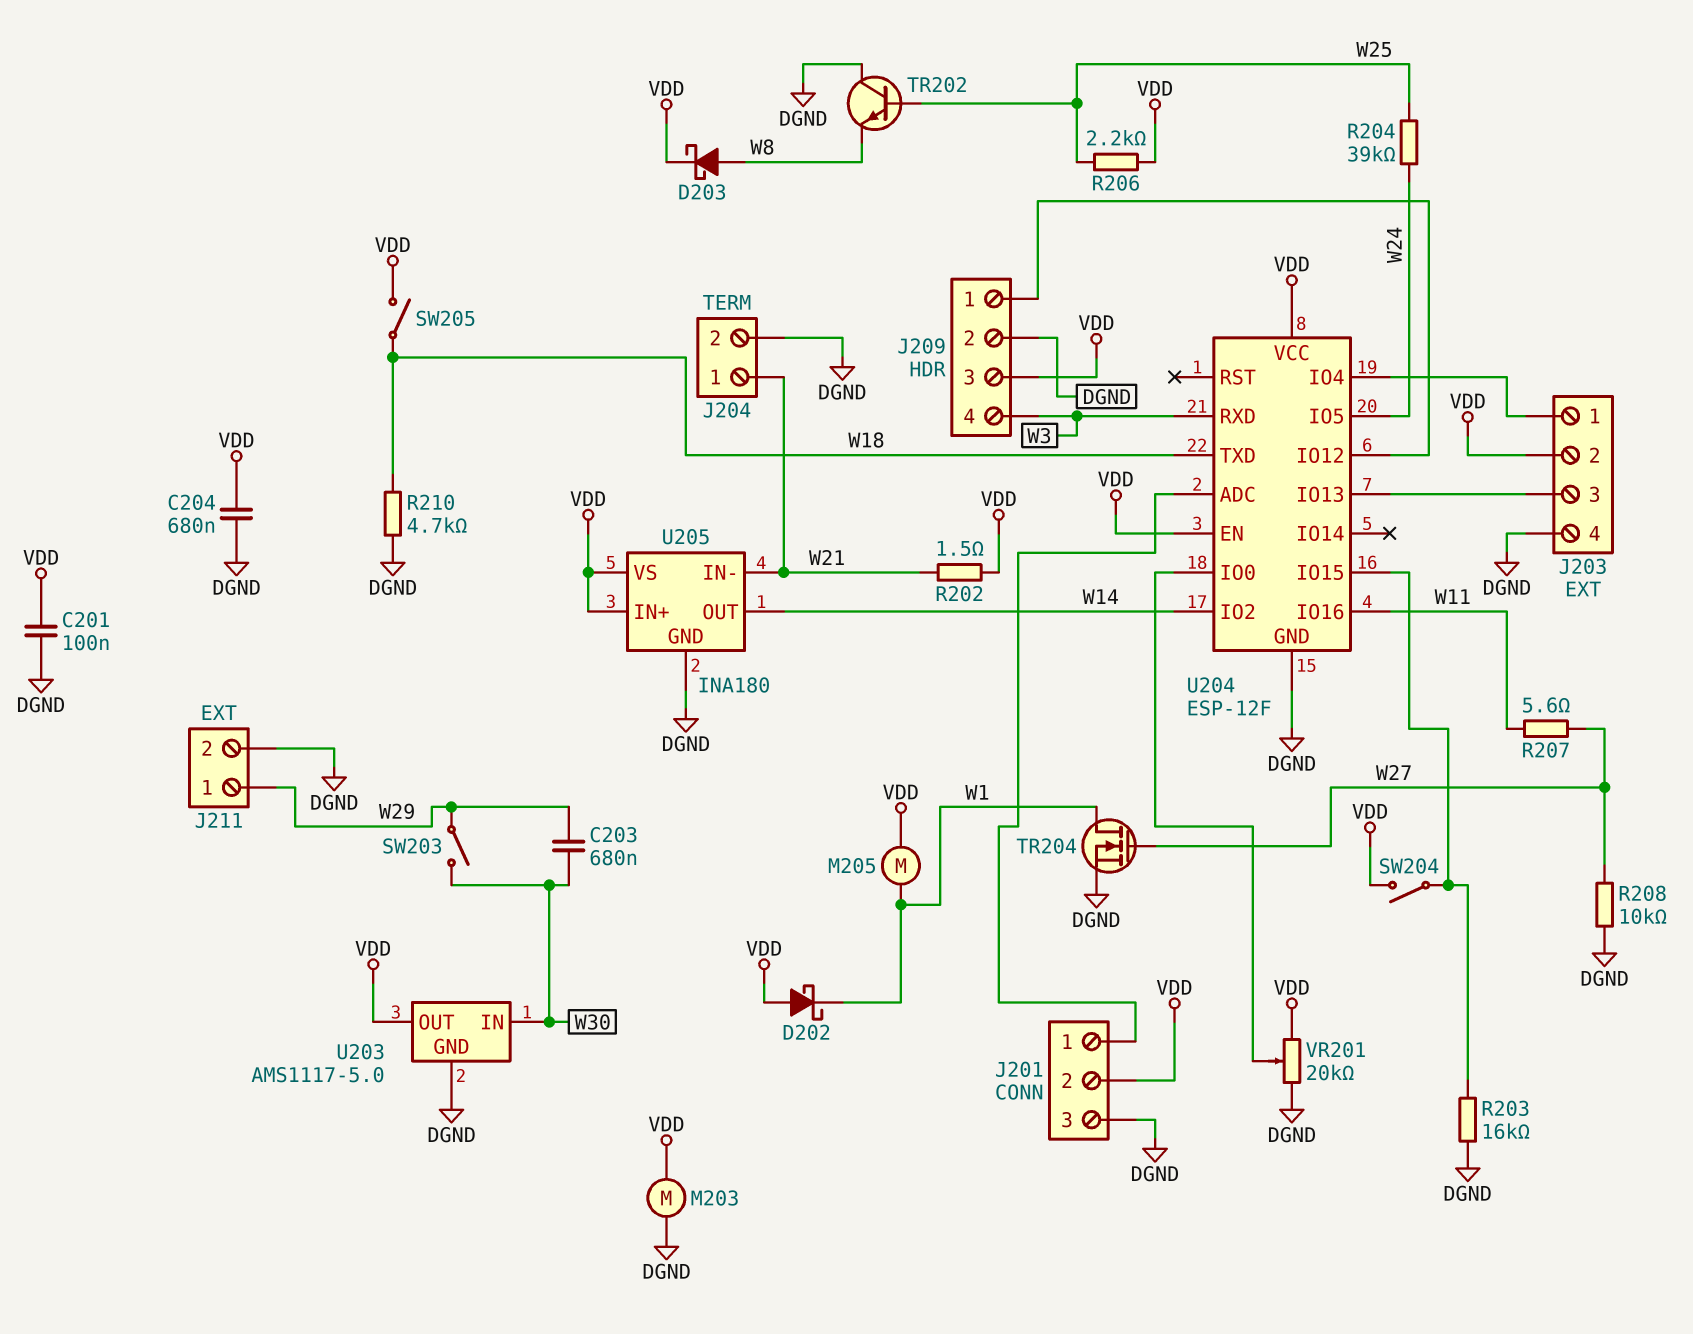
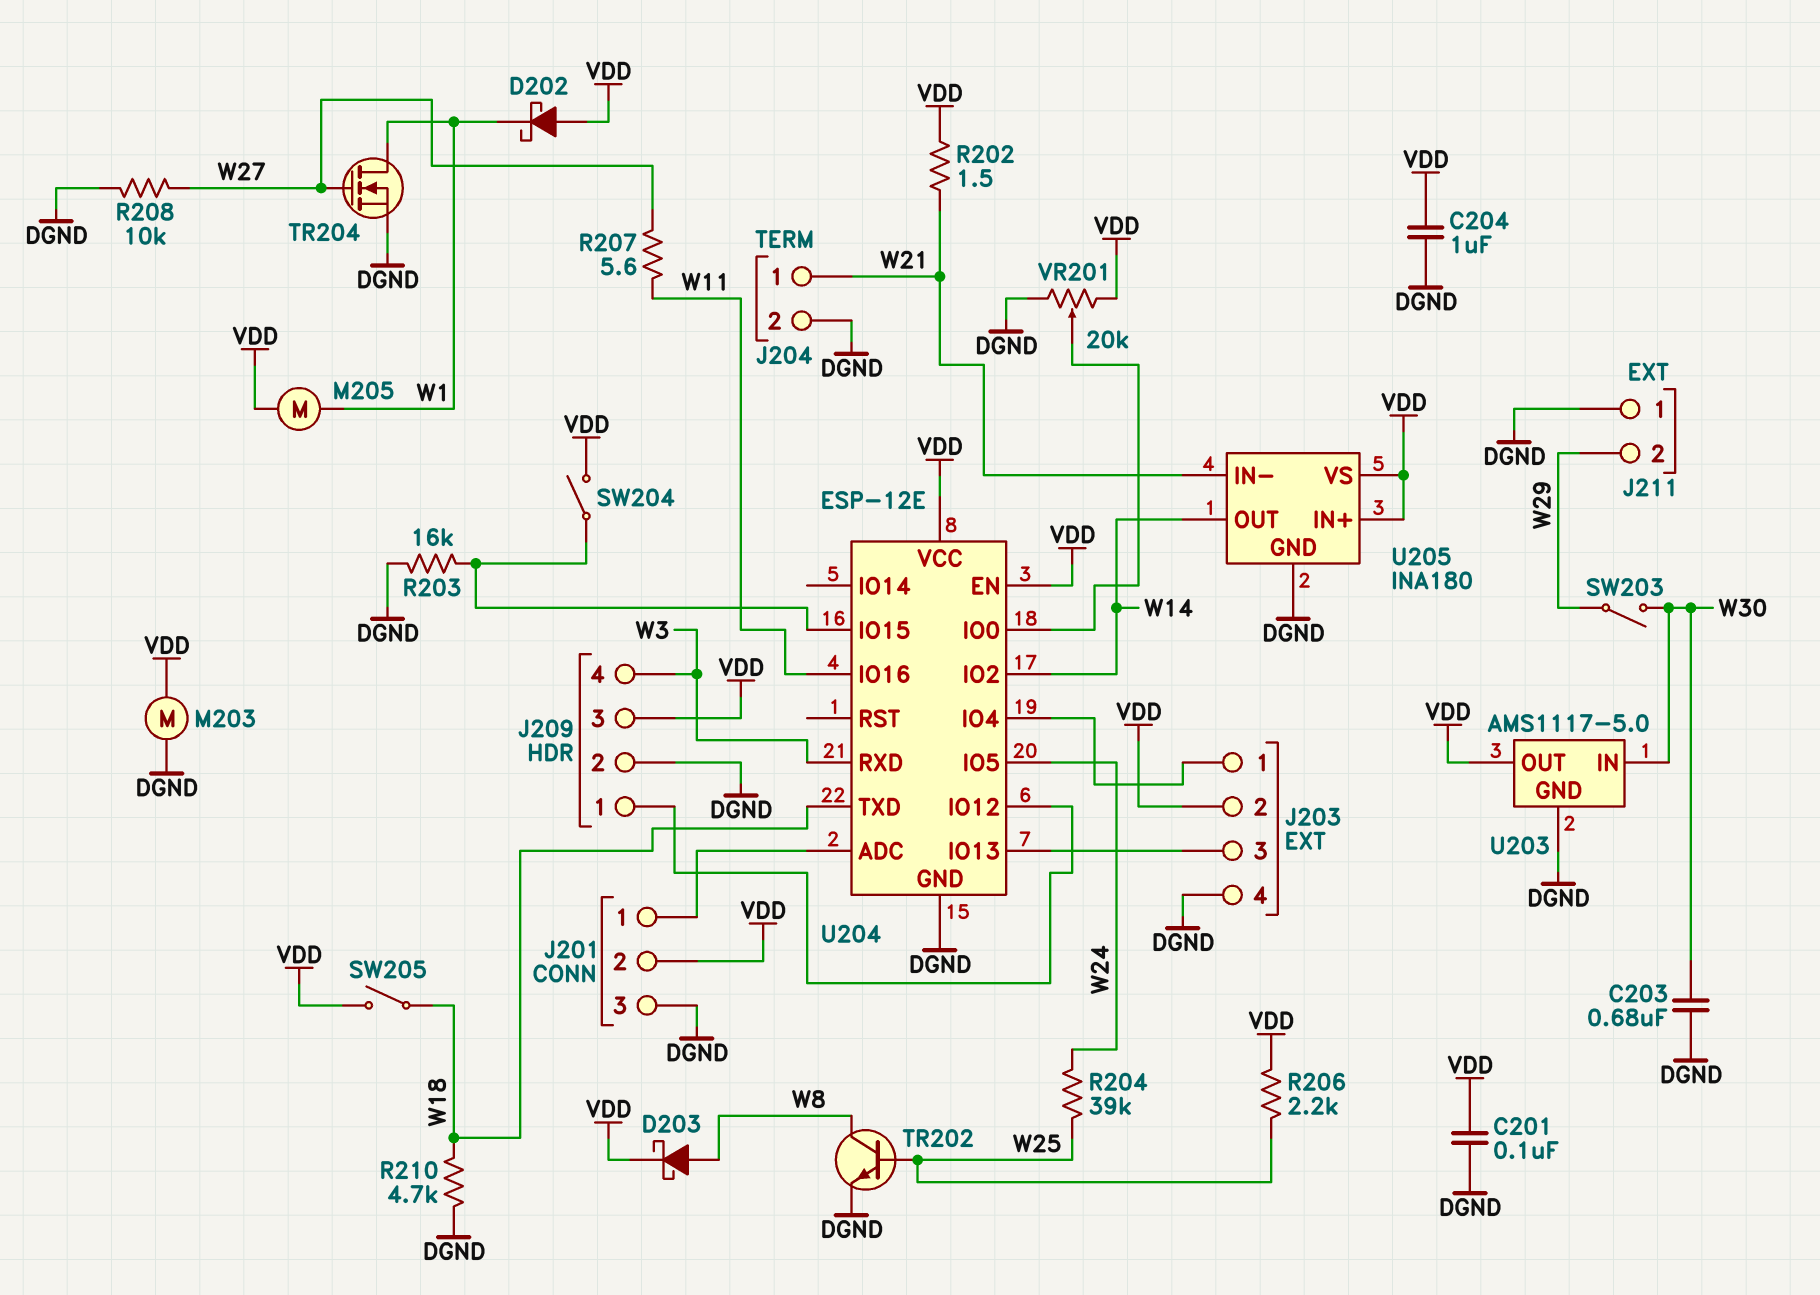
C203: 680nF (W29, W30) -> 680nF (DGND, W30)
C204: 680nF (DGND, VDD) -> 1uF (DGND, VDD)
J211 pin 1: W29 -> DGND
J211 pin 2: DGND -> W29
TR202: NPN (B W25, C DGND, E W8) -> NPN (B W25, C W8, E DGND)
U204: ESP-12F -> ESP-12E

